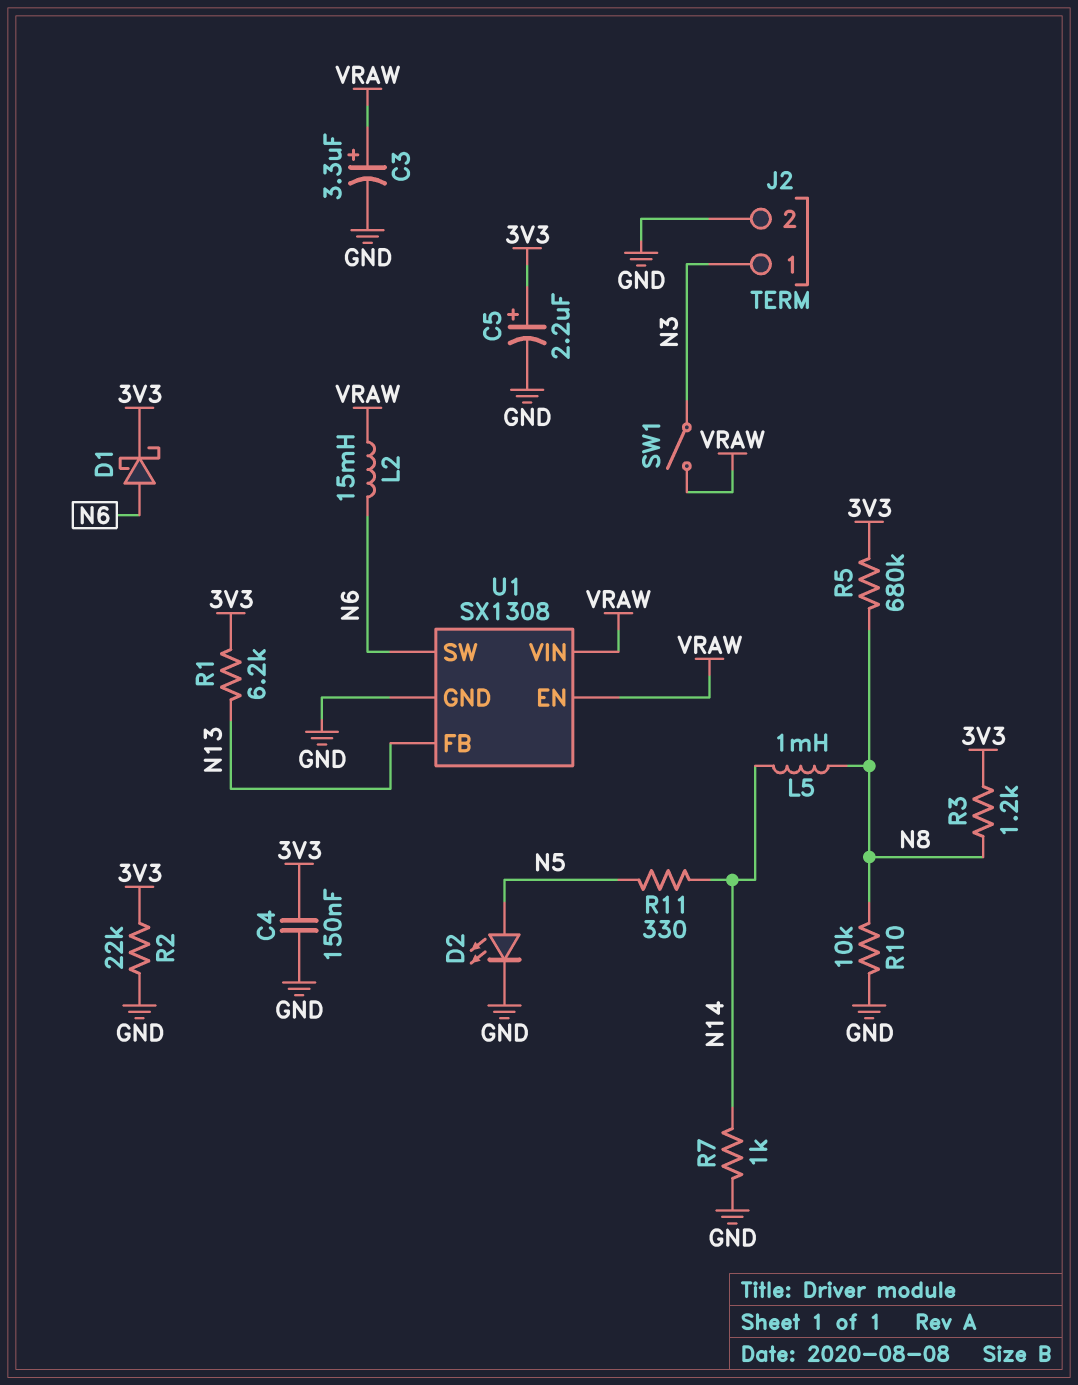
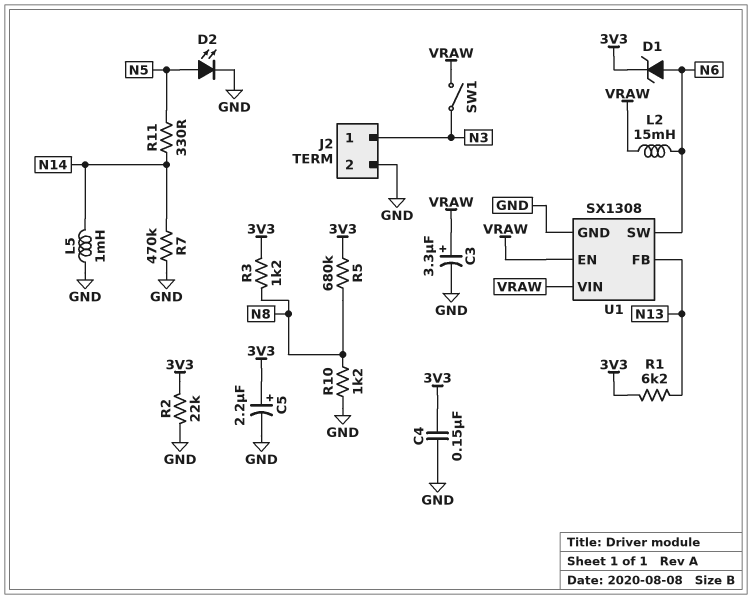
D1: schottky (A N6, K 3V3) -> zener (A N6, K 3V3)
L5: 1mH (N8, N14) -> 1mH (GND, N14)
R7: 1k (GND, N14) -> 470k (GND, N14)
R10: 10k (GND, N8) -> 1.2k (GND, N8)

